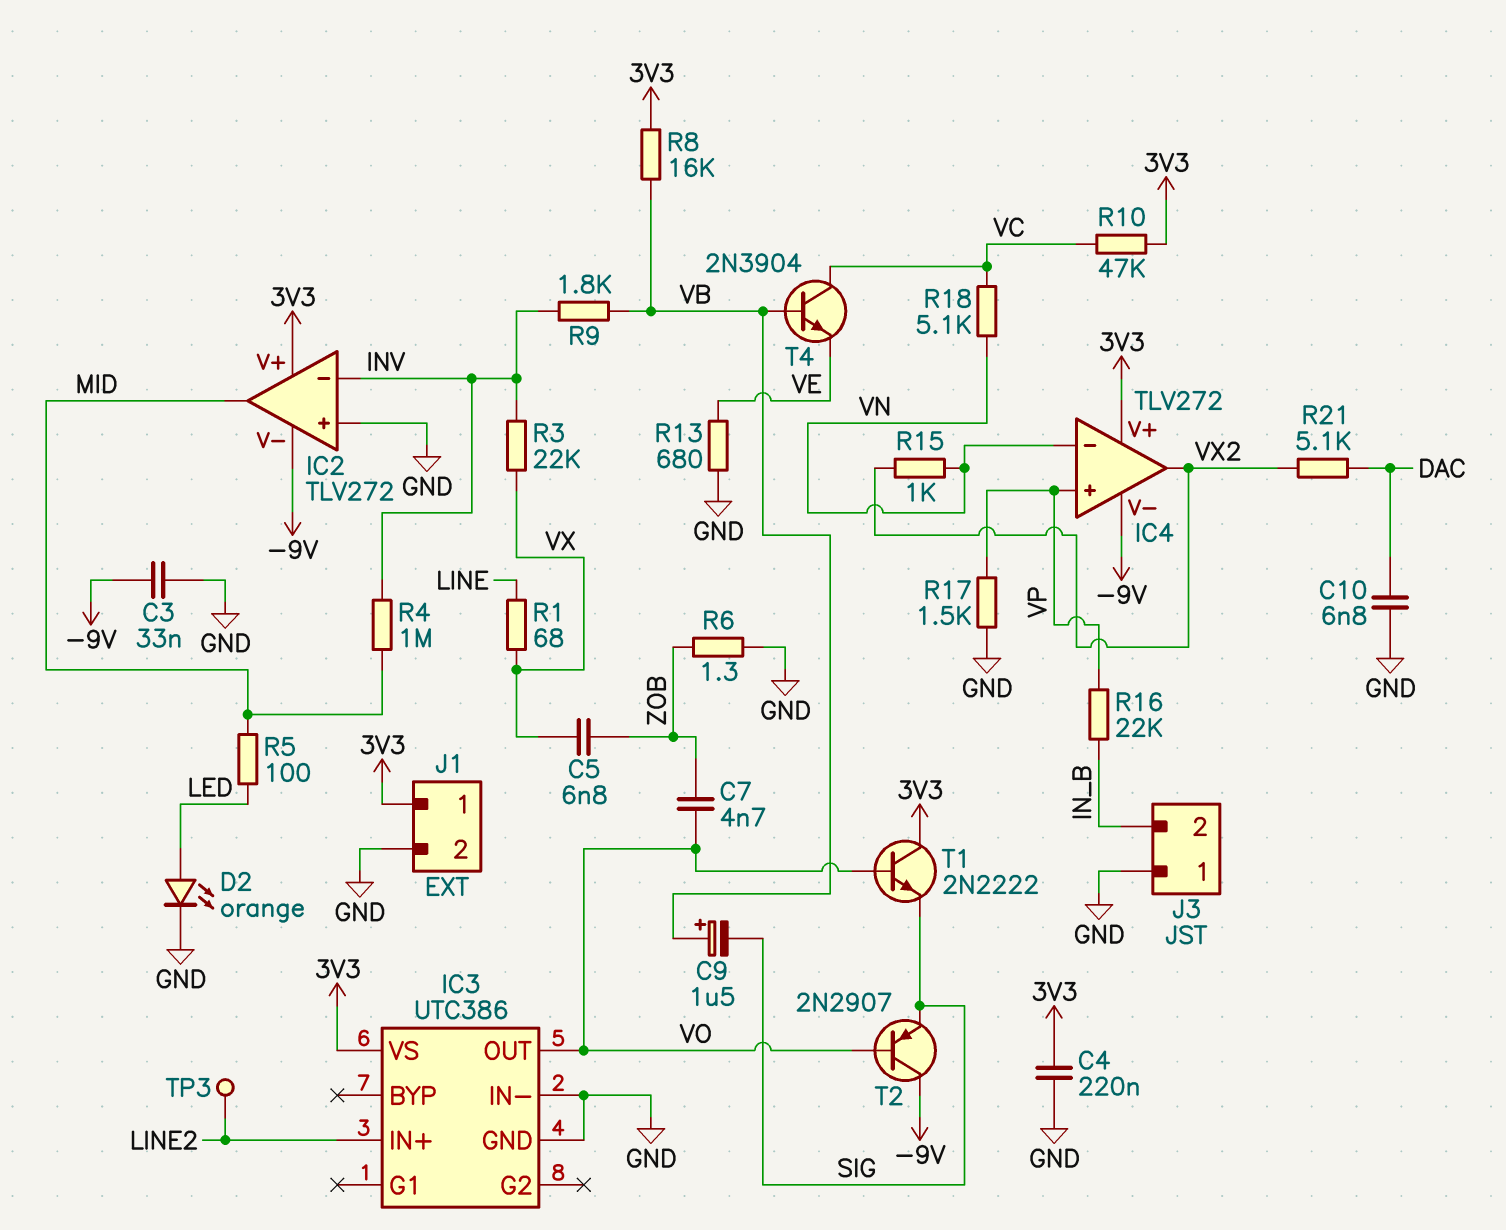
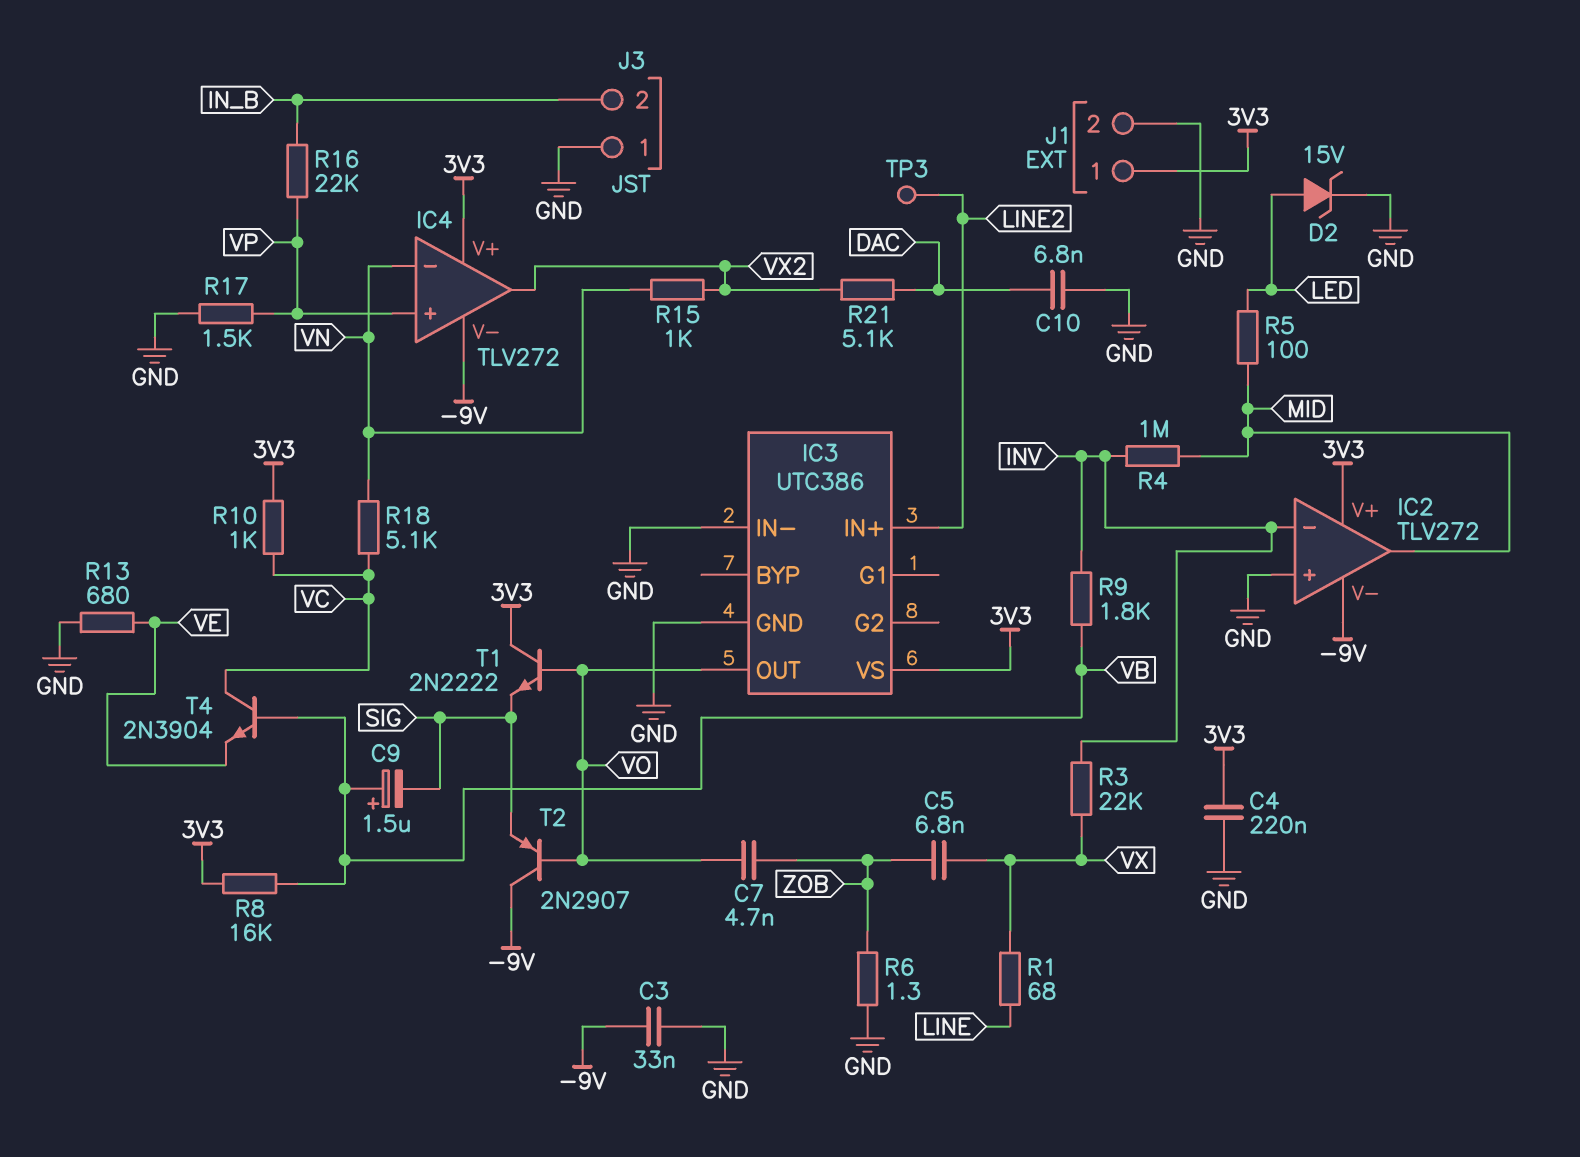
D2: LED orange (A LED, K GND) -> zener 15V (A LED, K GND)
R10: 47k (3V3, VC) -> 1k (3V3, VC)

